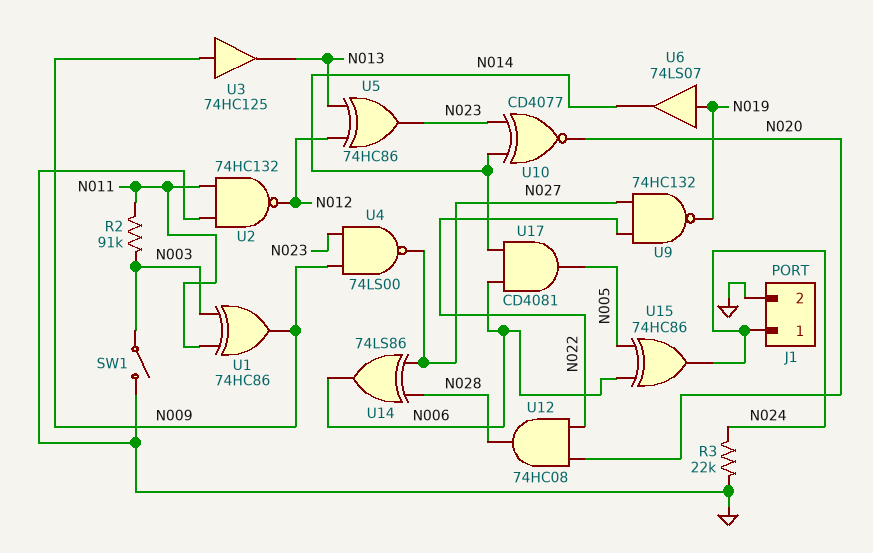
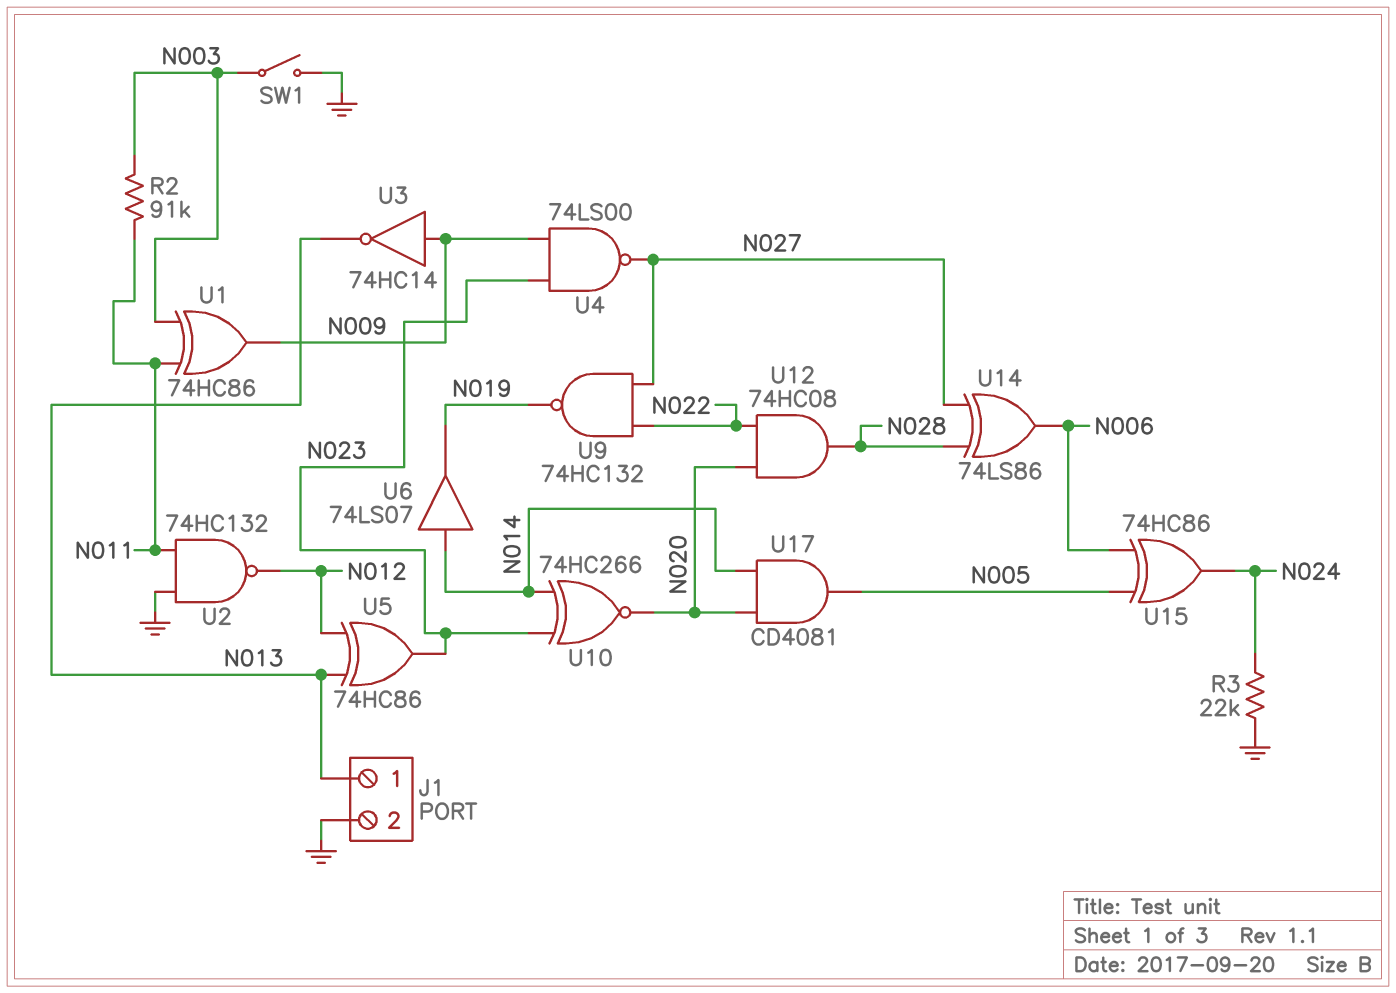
J1 pin 1: N024 -> N013
U3: buffer 74HC125 (in N009, out N013) -> NOT 74HC14 (in N009, out N013)
U6: buffer 74LS07 (in N019, out N014) -> buffer 74LS07 (in N014, out N019)
U10: XNOR CD4077 (in N014, in N023, out N020) -> XNOR 74HC266 (in N014, in N023, out N020)
U17: AND CD4081 (in N006, in N014, out N005) -> AND CD4081 (in N014, in N020, out N005)

